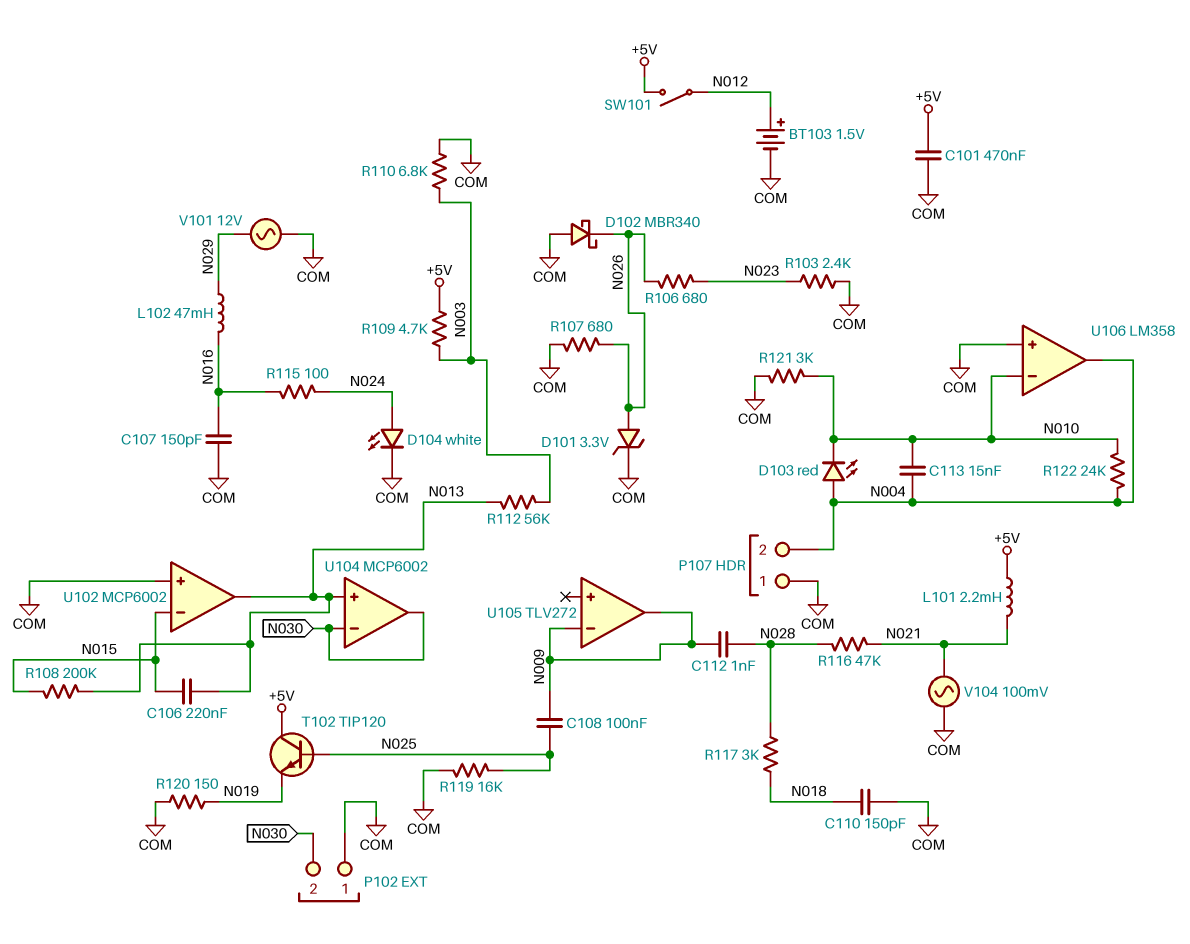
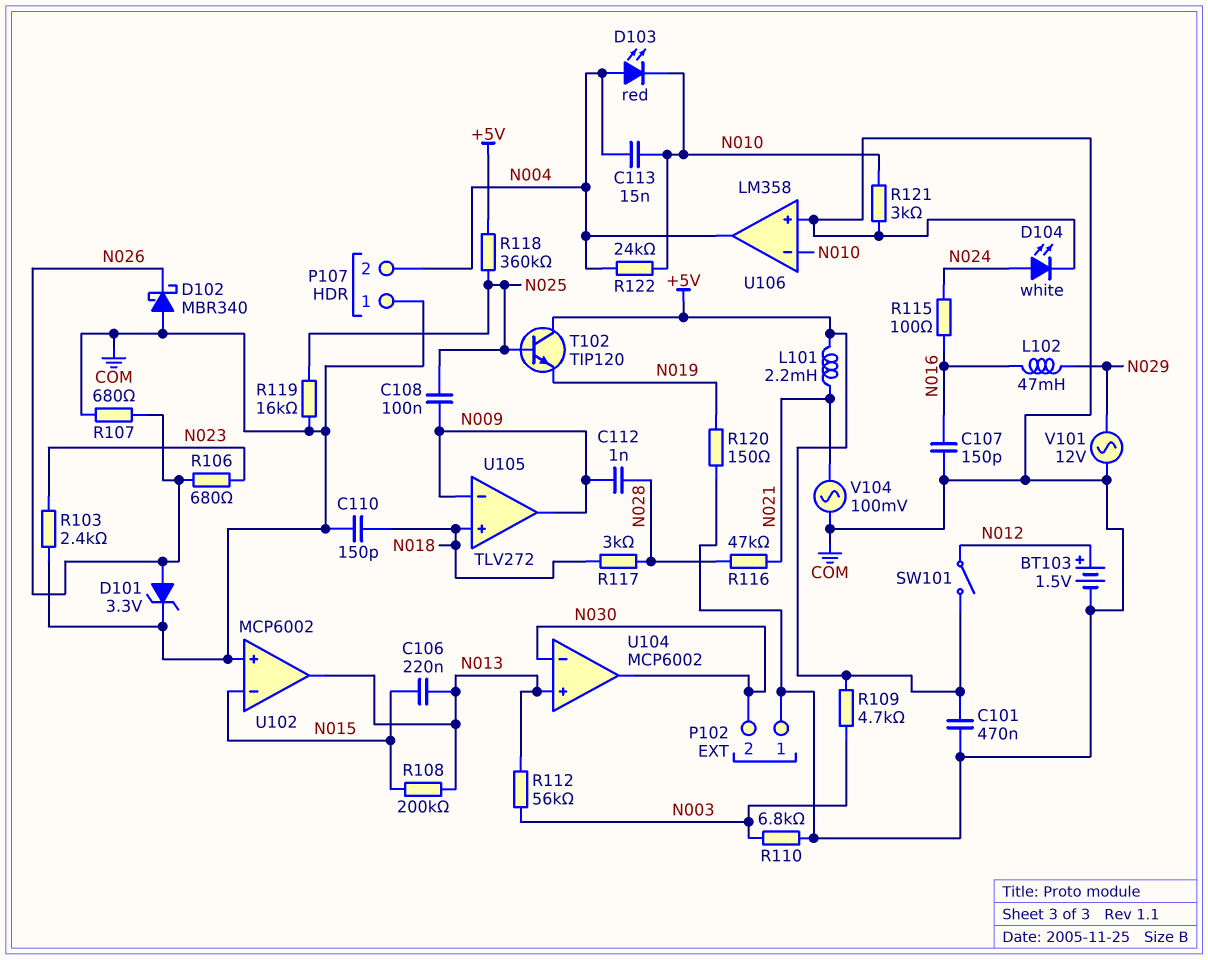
R118: none -> 360k (+5V, N025)
U105 pin in+: none -> N018

